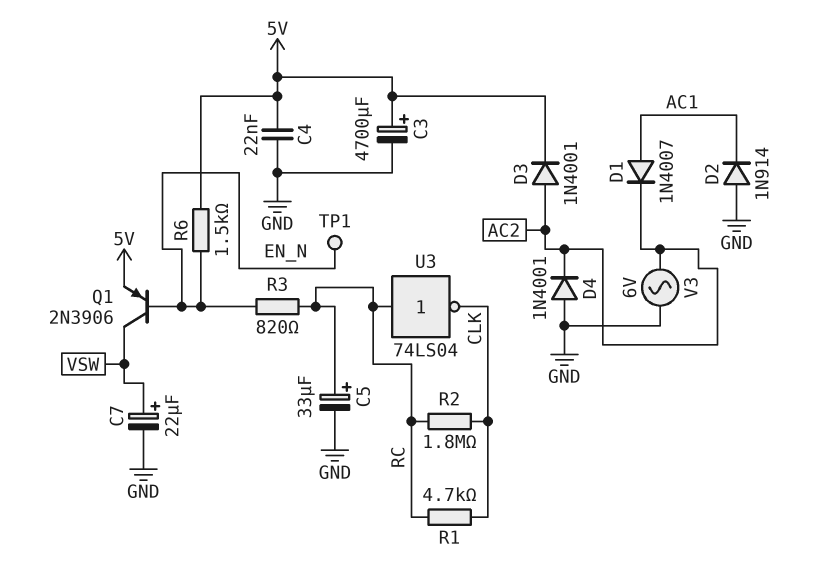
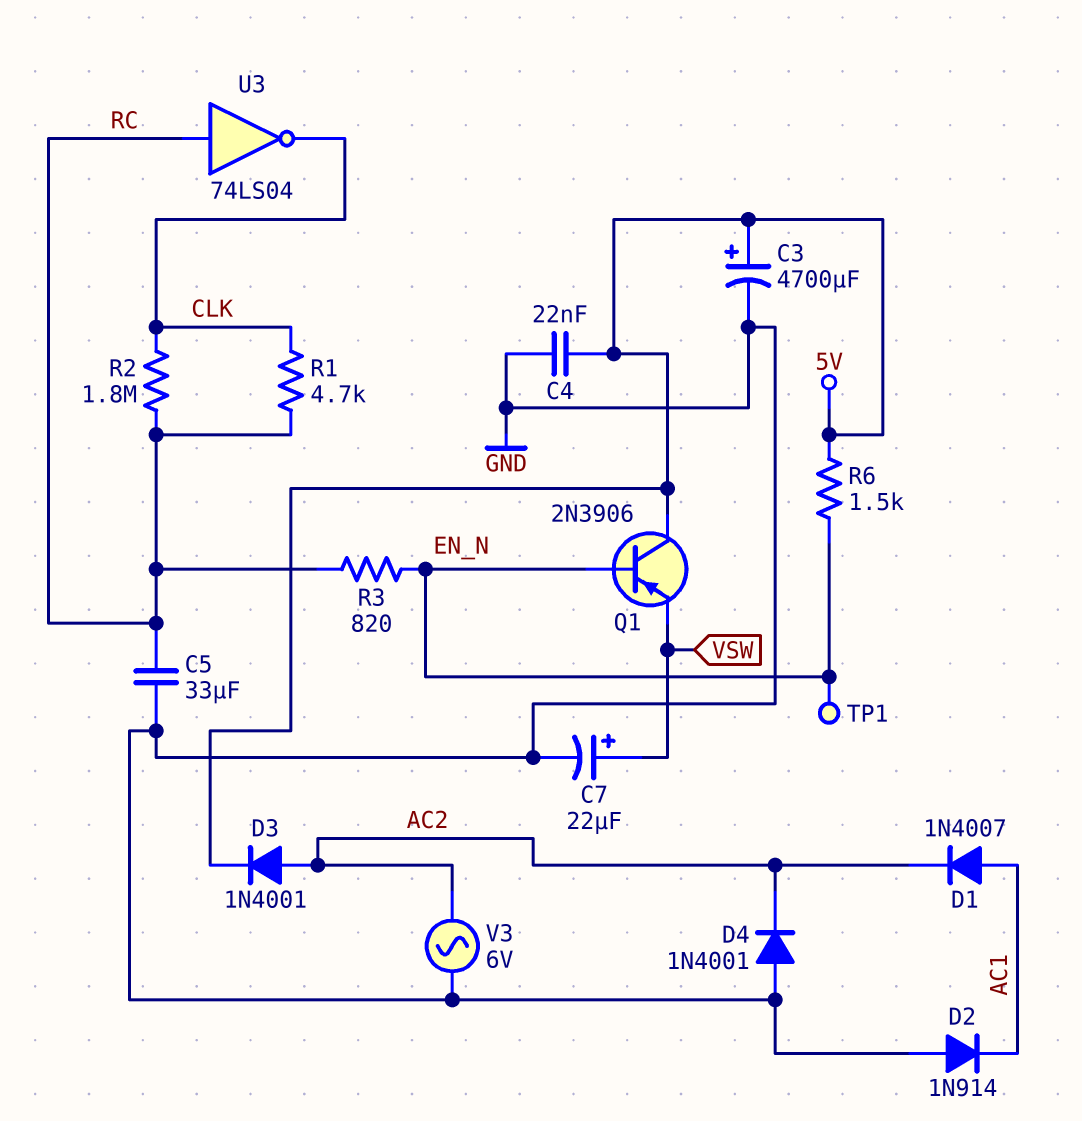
C5: 33uF (plus RC, minus GND) -> 33uF (GND, RC)
Q1: PNP 2N3906 (B EN_N, C VSW, E 5V) -> PNP 2N3906 (B EN_N, C 5V, E VSW)

